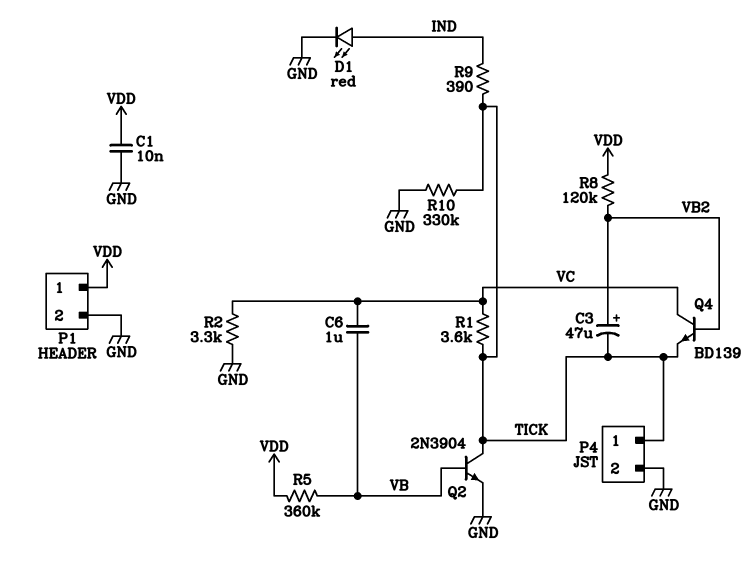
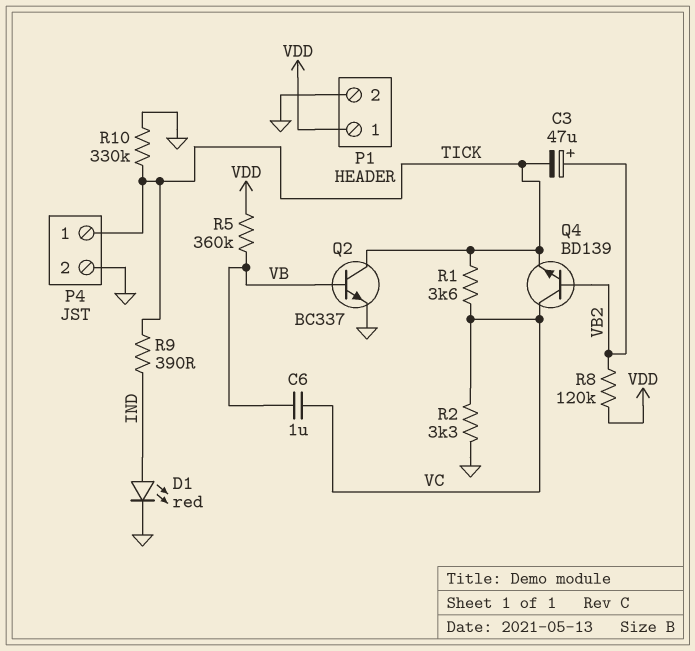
C1: 10nF (GND, VDD) -> none
Q2: NPN 2N3904 (B VB, C TICK, E GND) -> NPN BC337 (B VB, C TICK, E GND)

